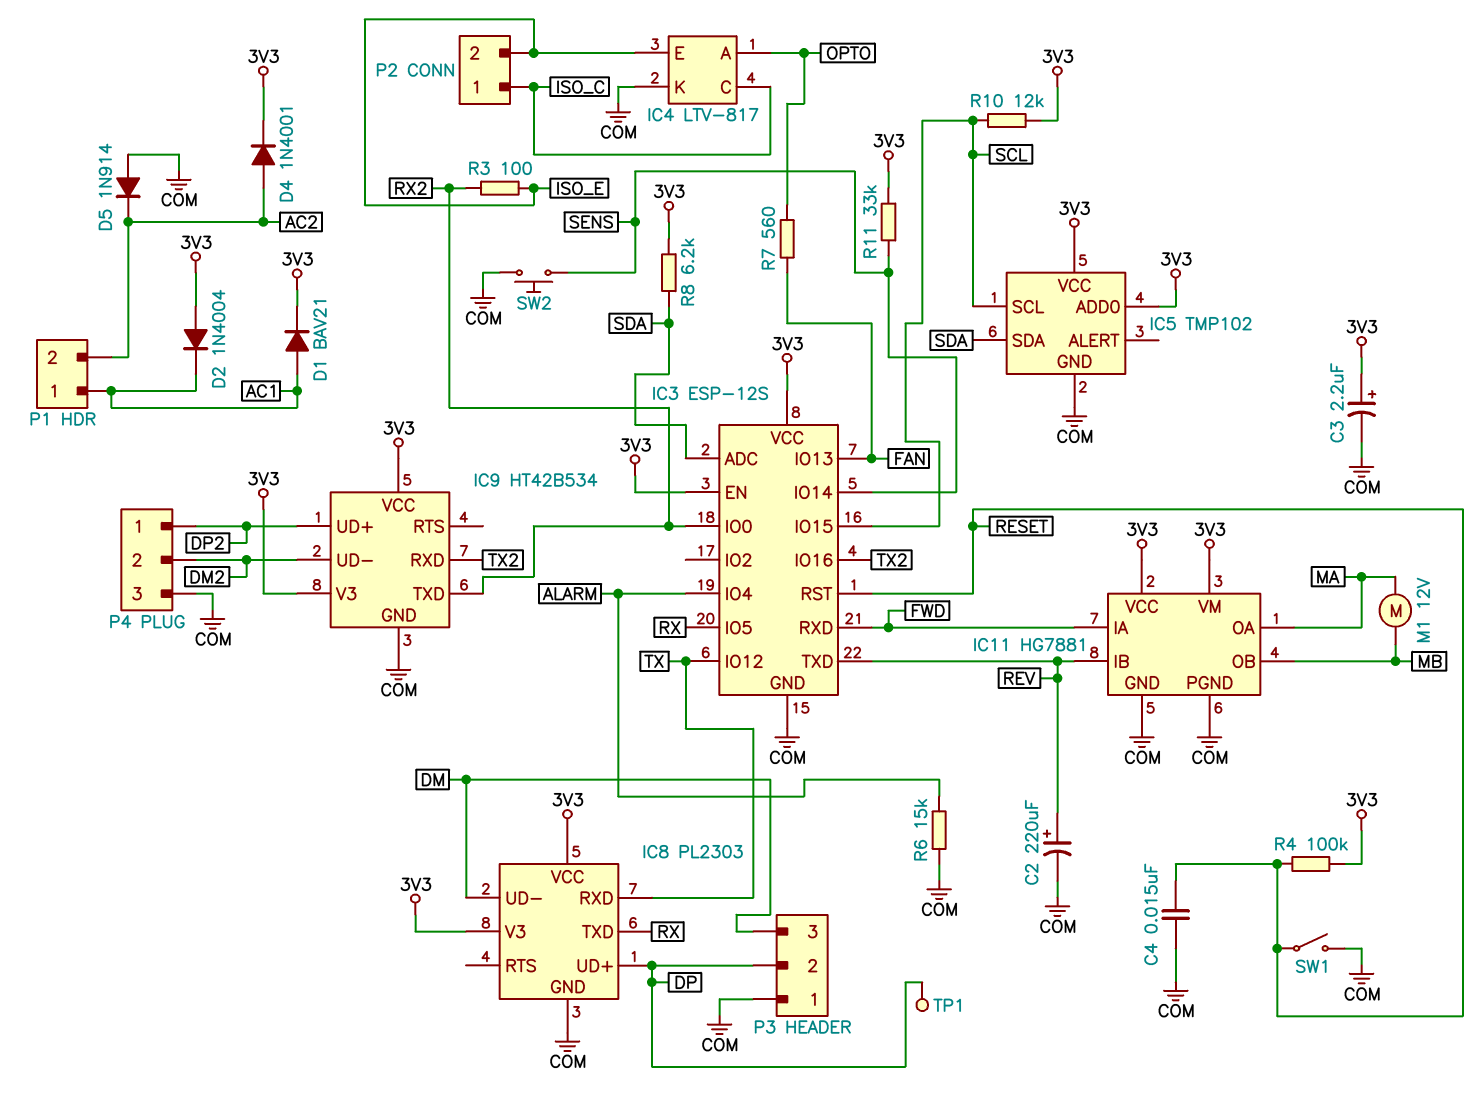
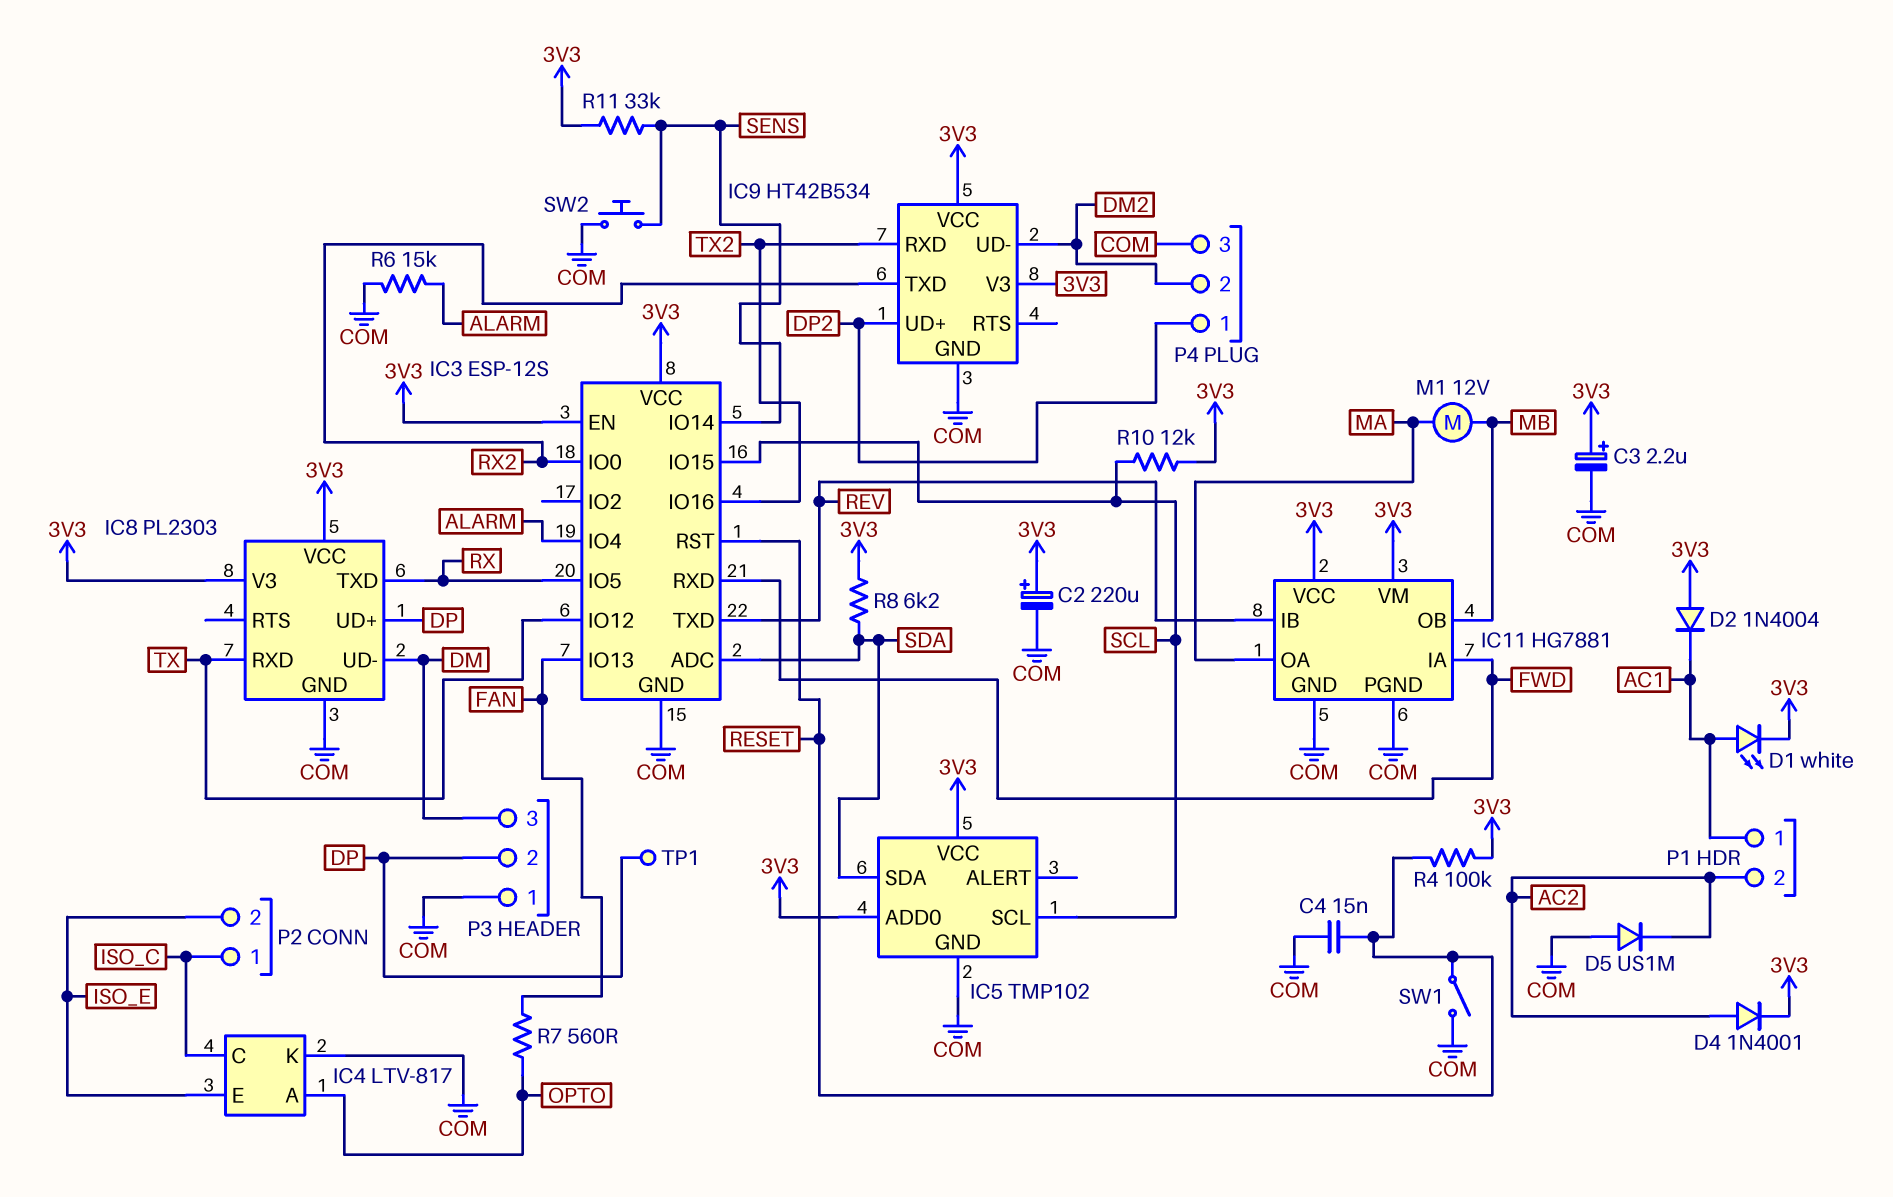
C2: 220uF (plus REV, minus COM) -> 220uF (plus 3V3, minus COM)
D1: diode BAV21 (A AC1, K 3V3) -> LED white (A AC1, K 3V3)
D5: diode 1N914 (A COM, K AC2) -> diode US1M (A COM, K AC2)
R3: 100 (ISO_E, RX2) -> none

